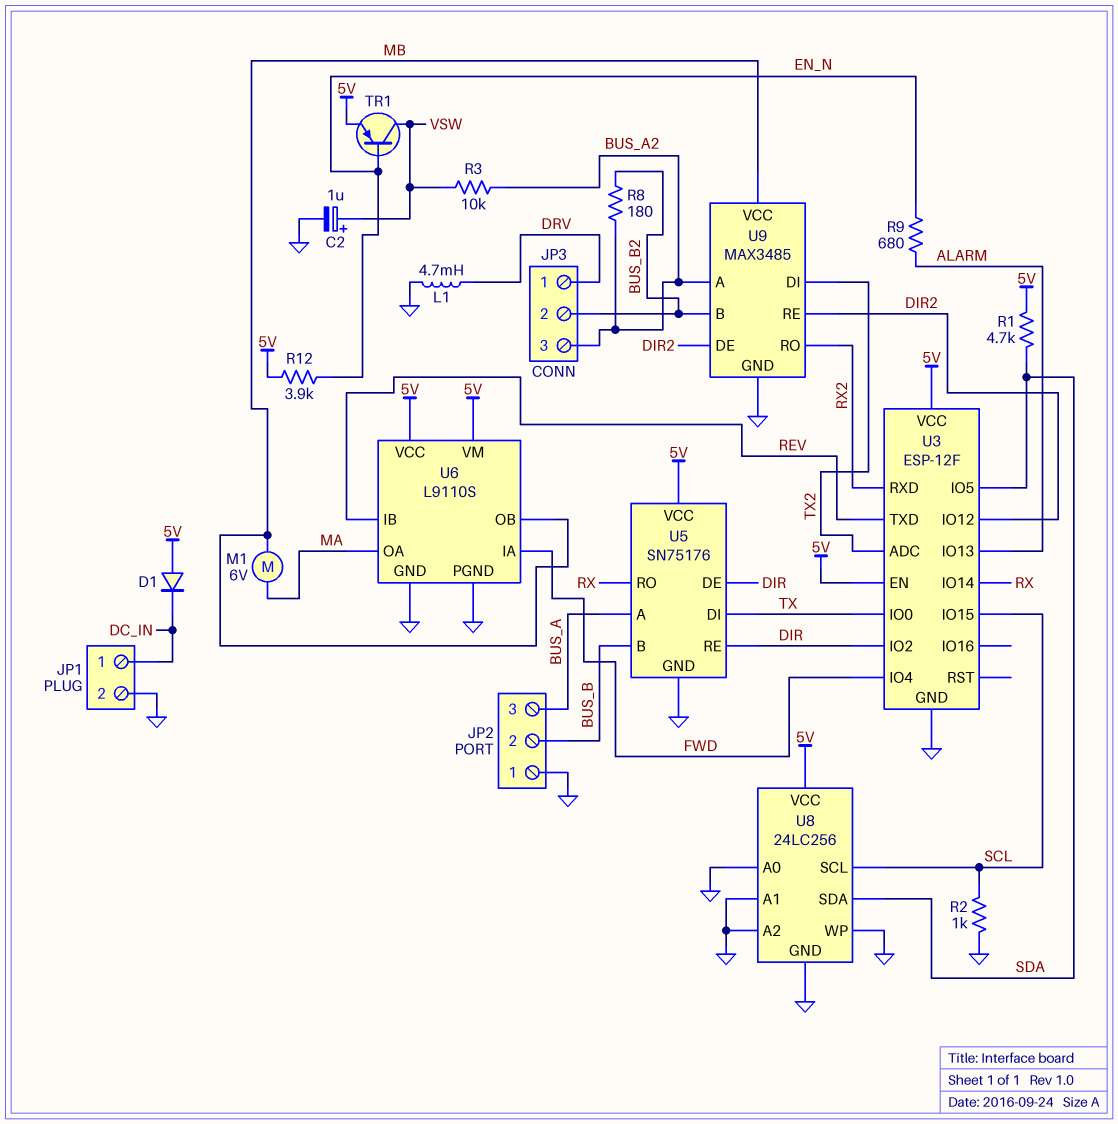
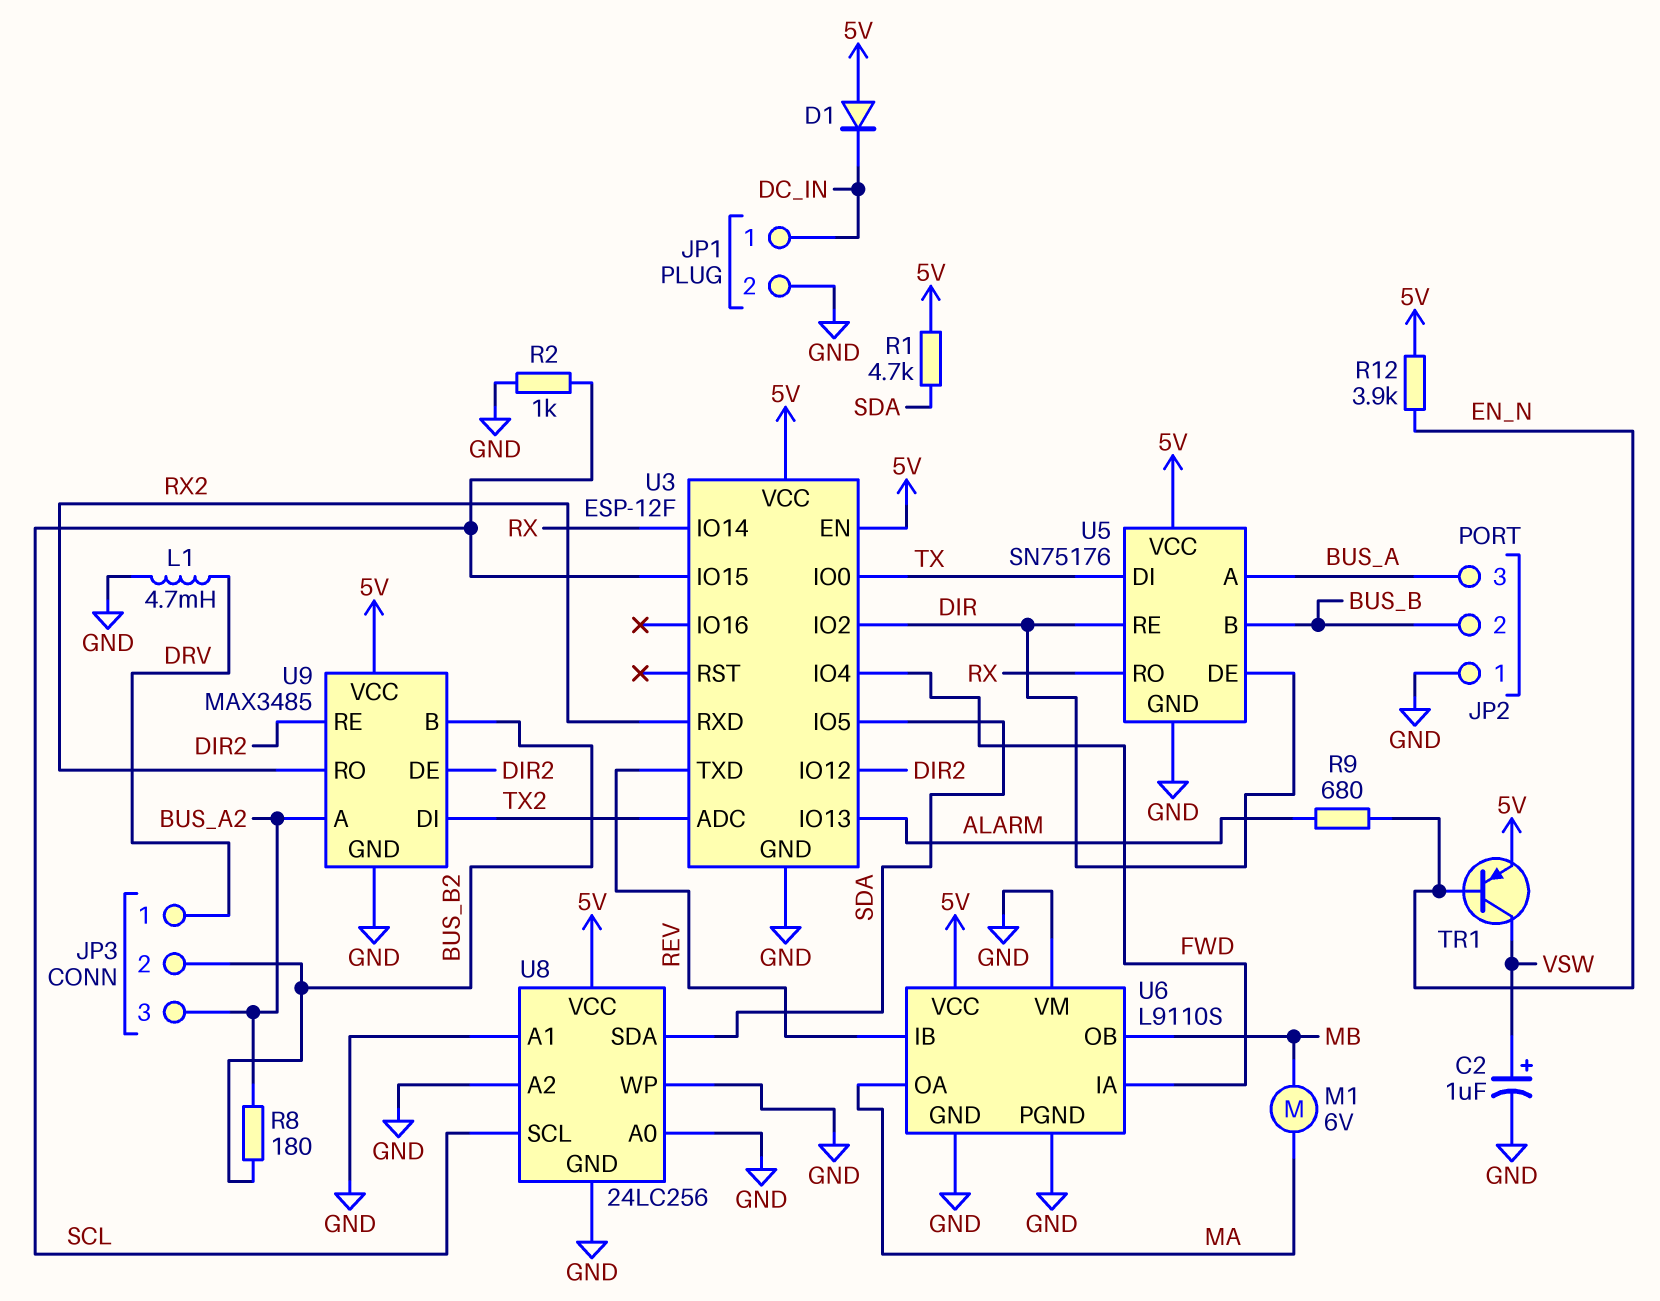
R3: 10k (BUS_A2, VSW) -> none
U6 pin VM: 5V -> GND
U9 pin VCC: MB -> 5V

